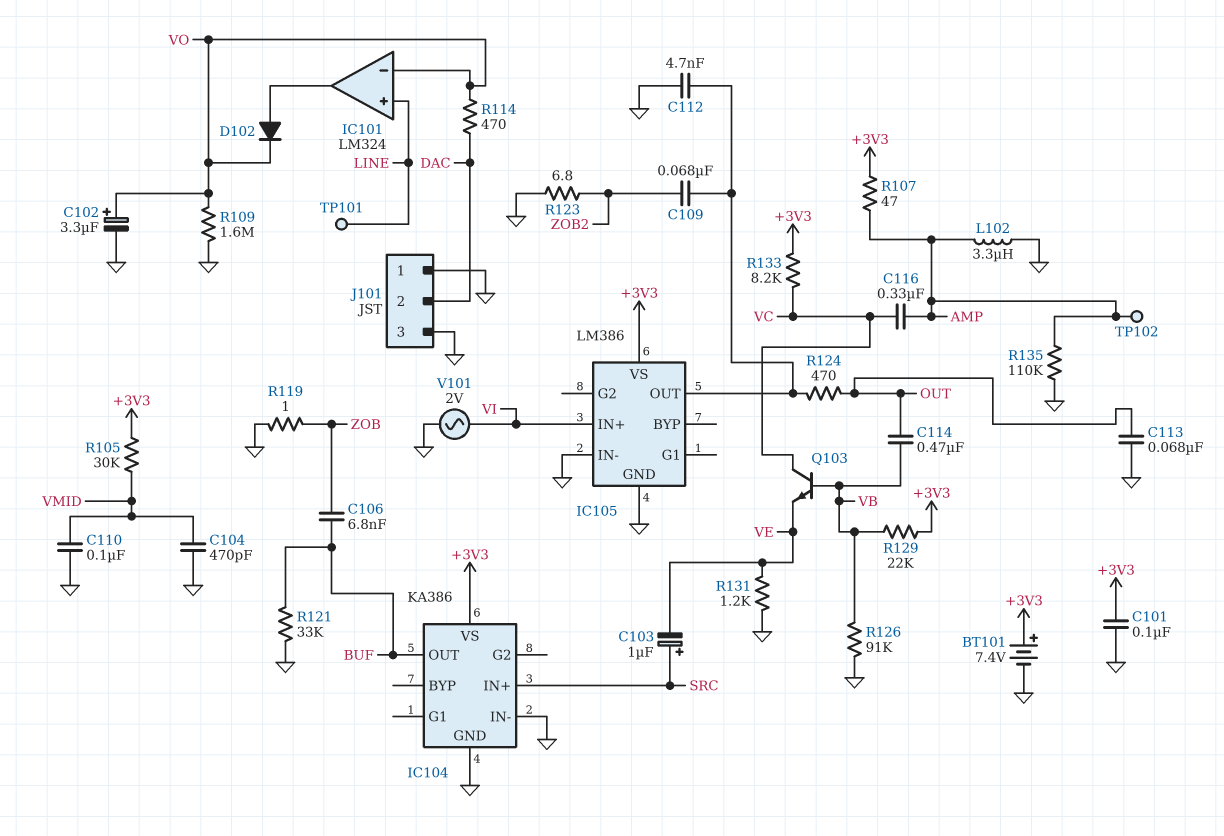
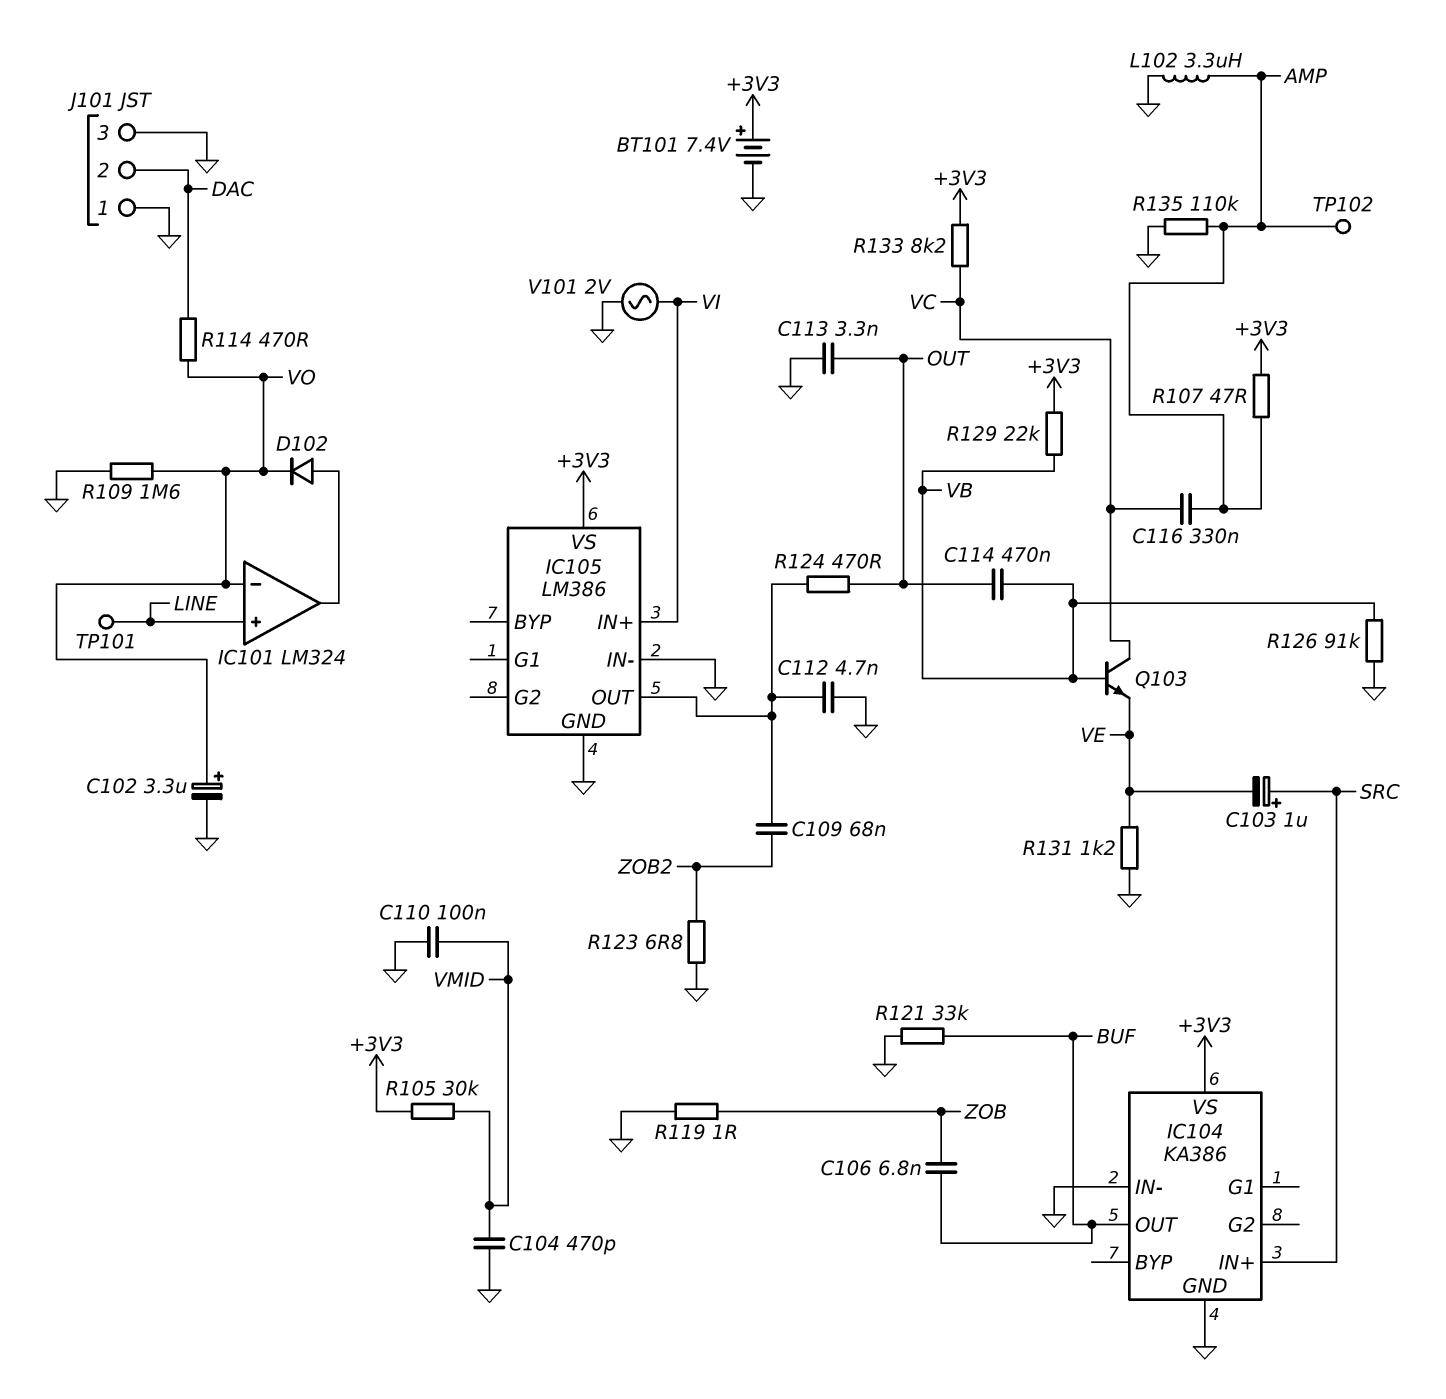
C101: 100nF (+3V3, GND) -> none
C113: 68nF (GND, OUT) -> 3.3nF (GND, OUT)

